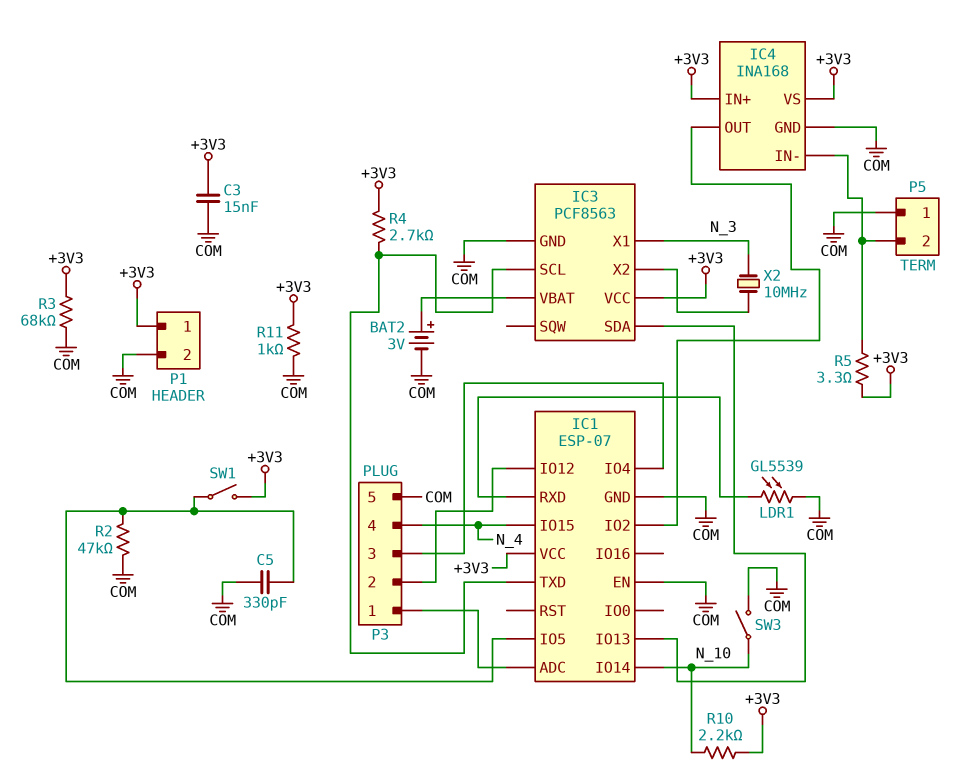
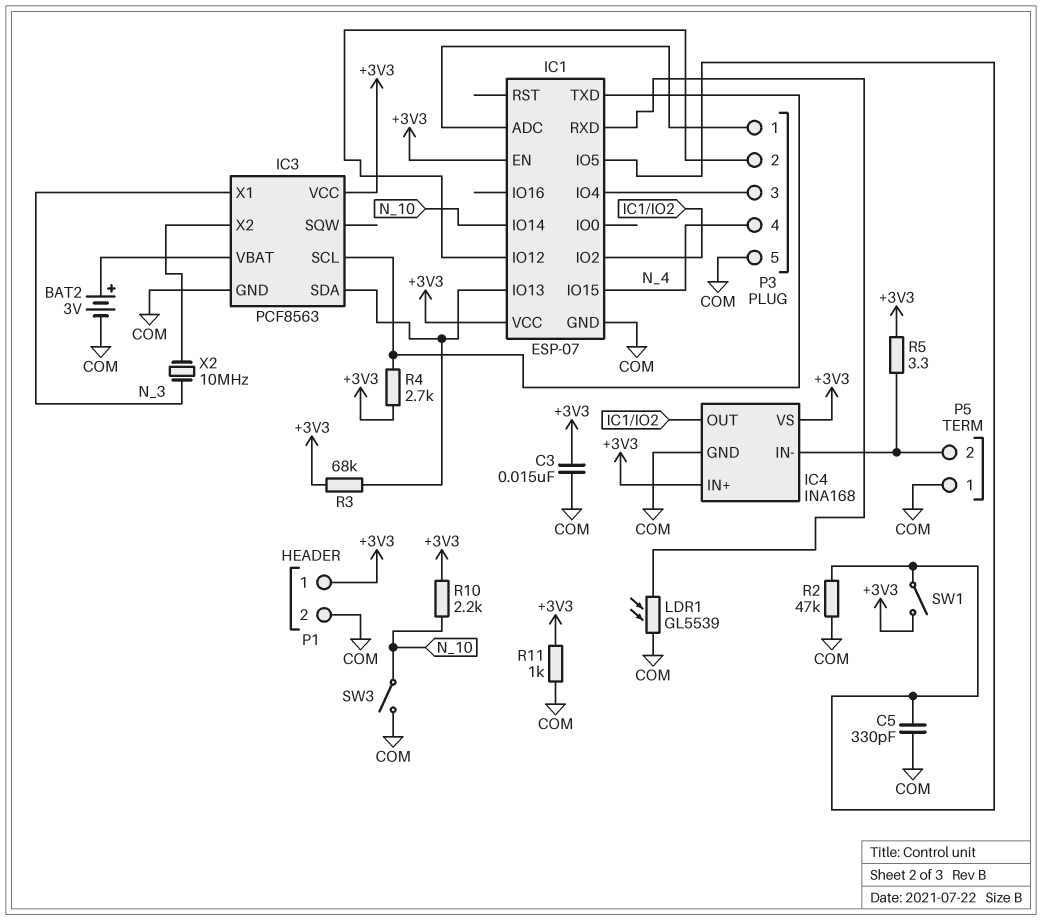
IC1 pin EN: COM -> +3V3
R3: 68k (+3V3, COM) -> 68k (+3V3, IC1/IO13)

